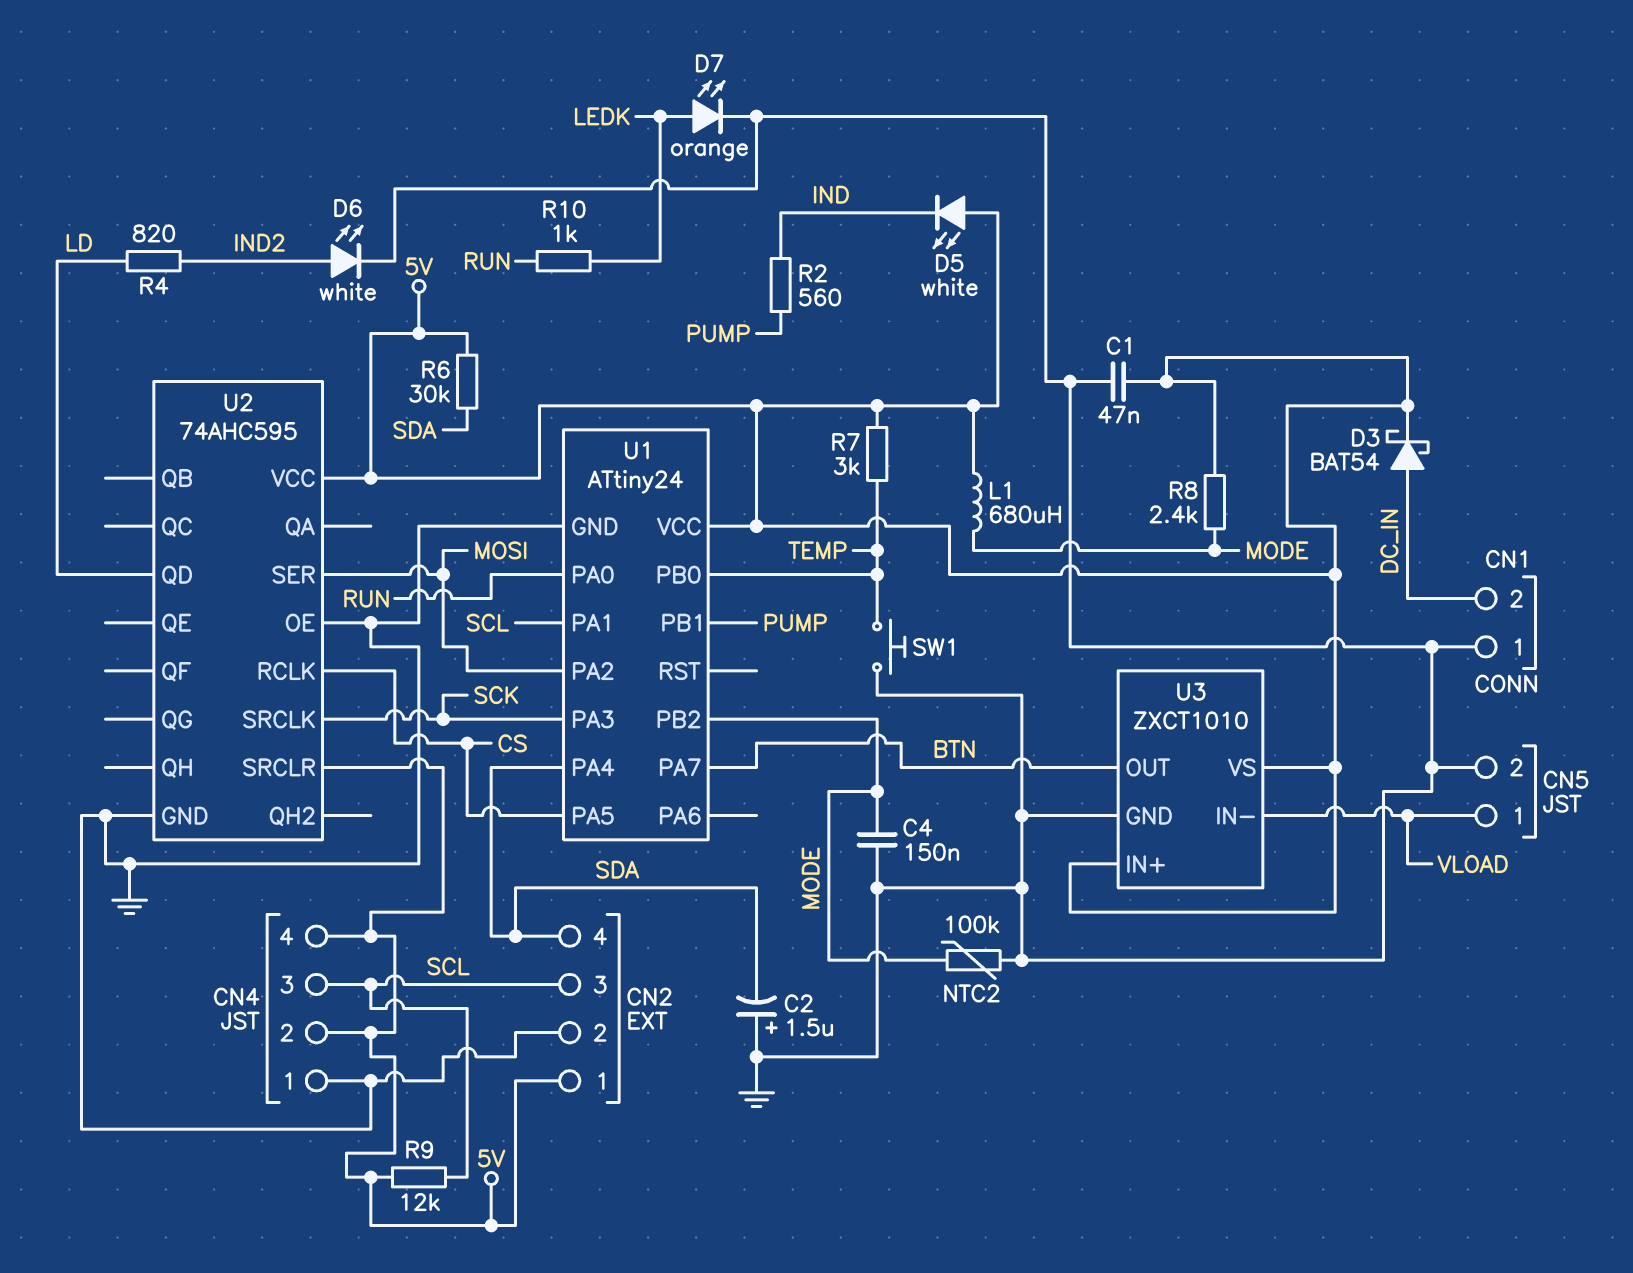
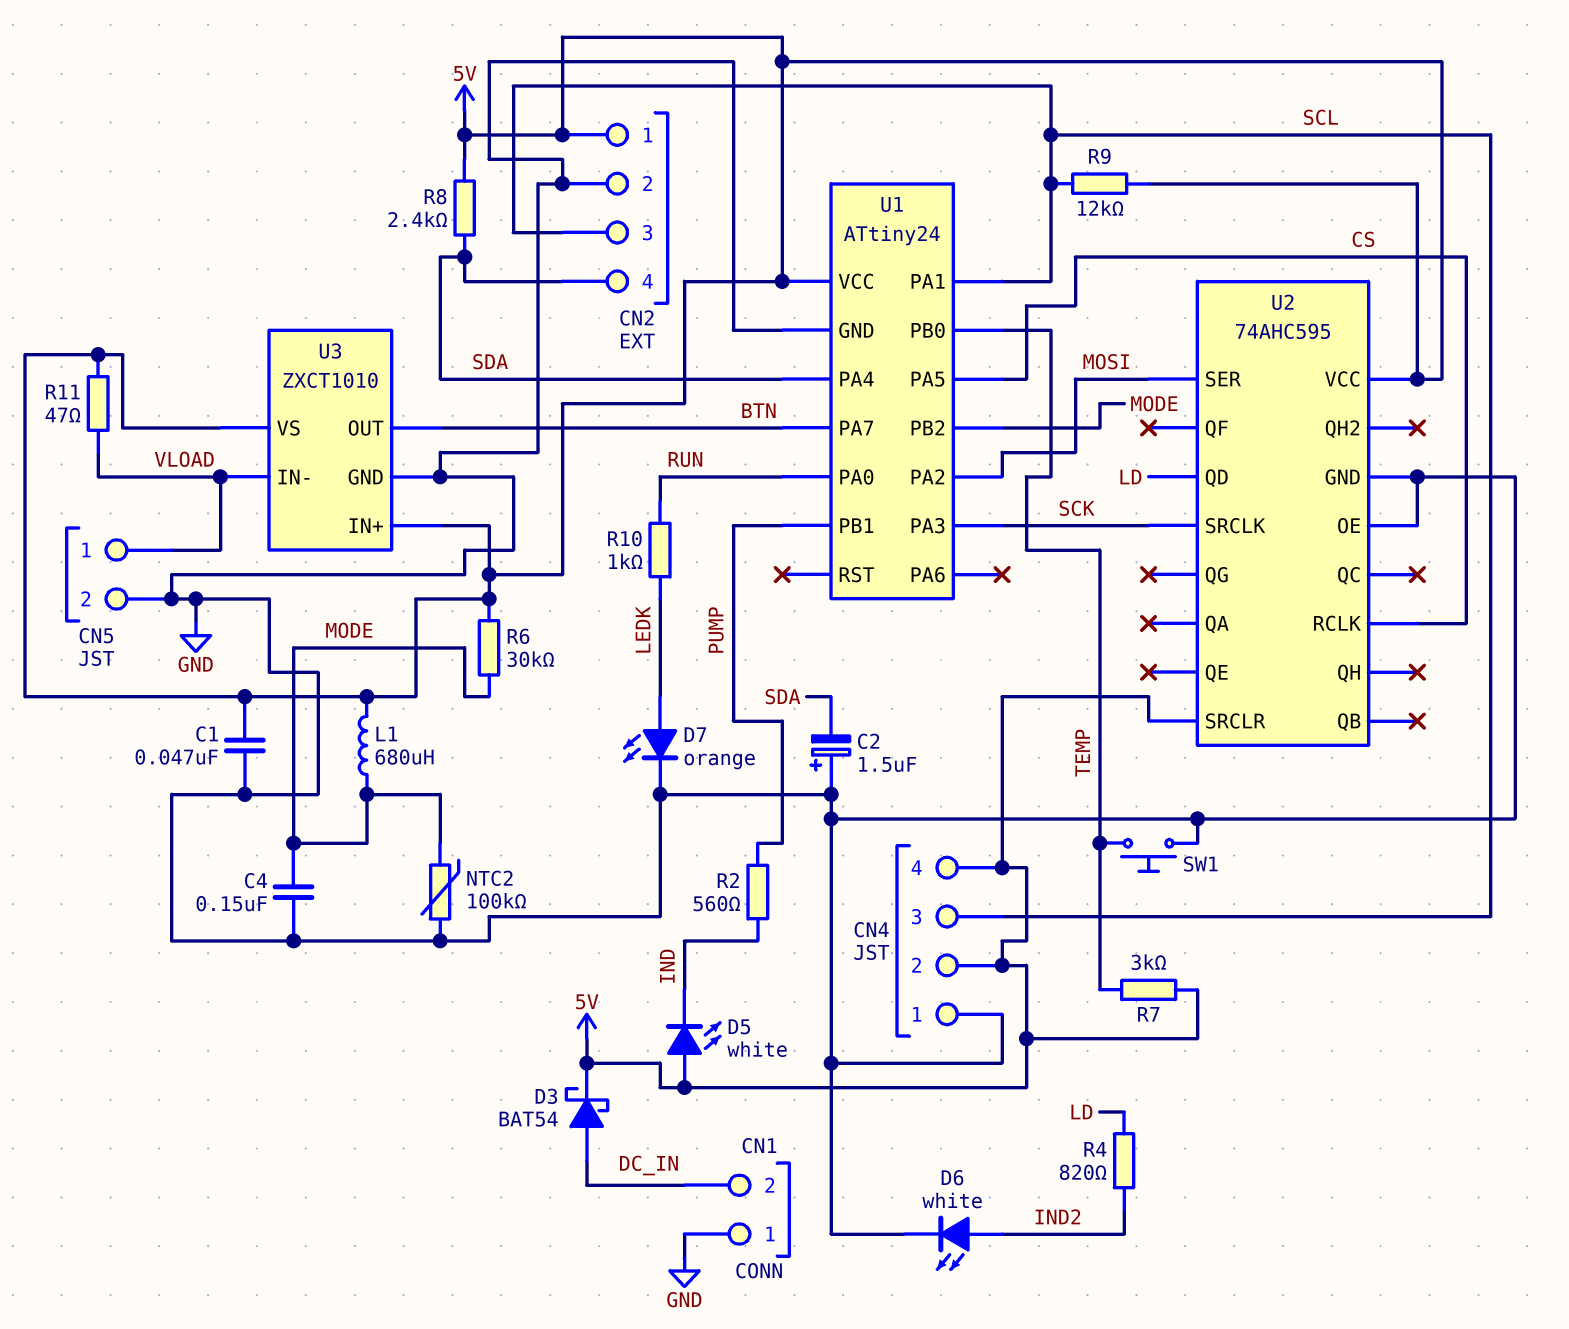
R6: 30k (5V, SDA) -> 30k (5V, MODE)
R8: 2.4k (5V, MODE) -> 2.4k (5V, SDA)
R11: none -> 47 (5V, VLOAD)

